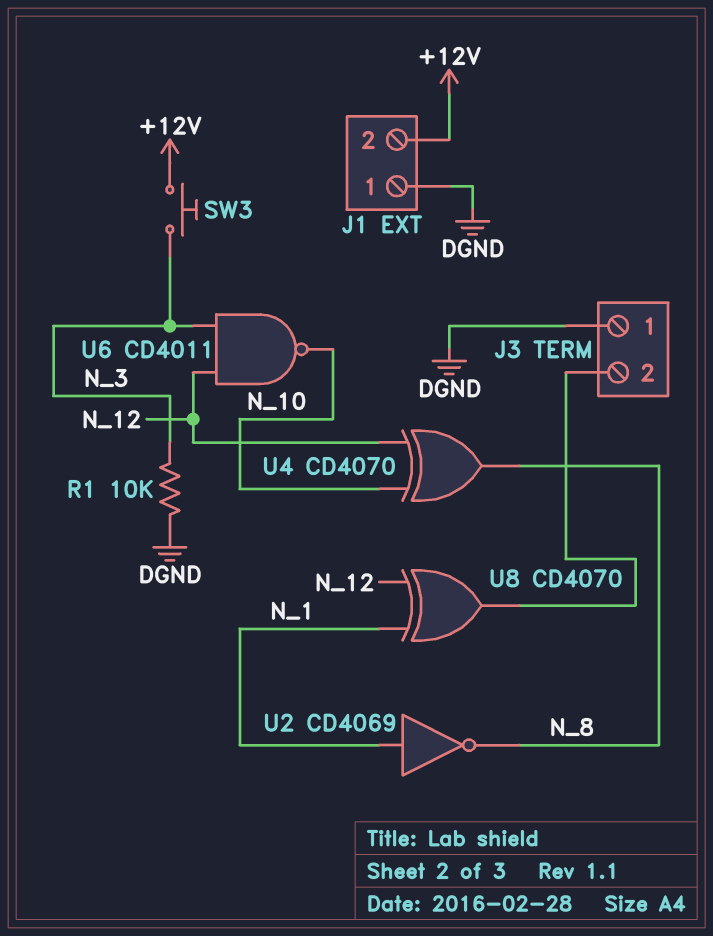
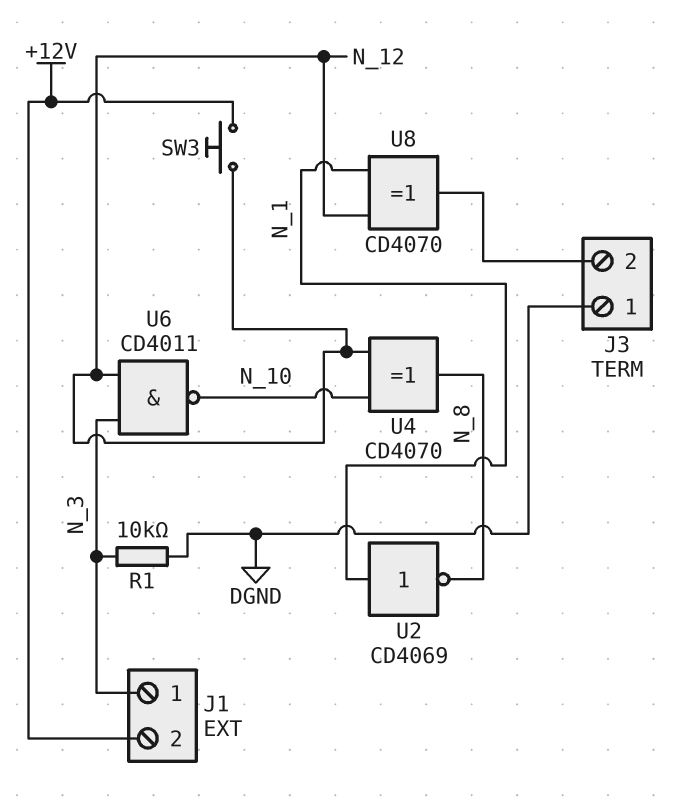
J1 pin 1: DGND -> N_3
SW3: button (+12V, N_3) -> button (+12V, N_12)

